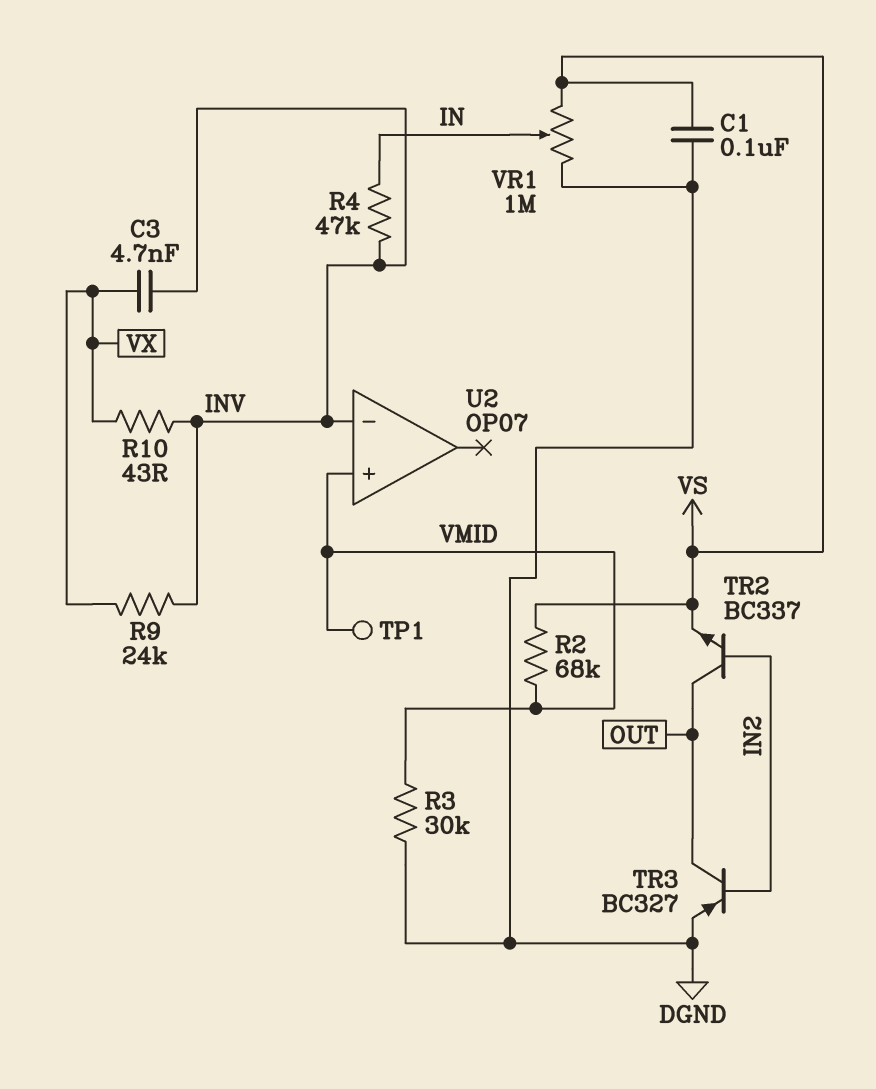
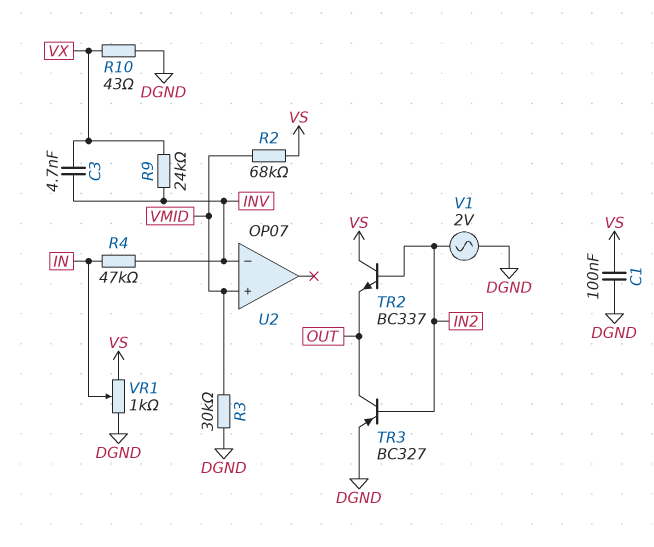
R10: 43 (INV, VX) -> 43 (DGND, VX)
TP1: test point (VMID) -> none
TR2: NPN BC337 (B IN2, C OUT, E VS) -> NPN BC337 (B IN2, C VS, E OUT)
V1: none -> AC 2V (DGND, IN2)
VR1: 1M (DGND, VS, wiper IN) -> 1k (DGND, VS, wiper IN)

